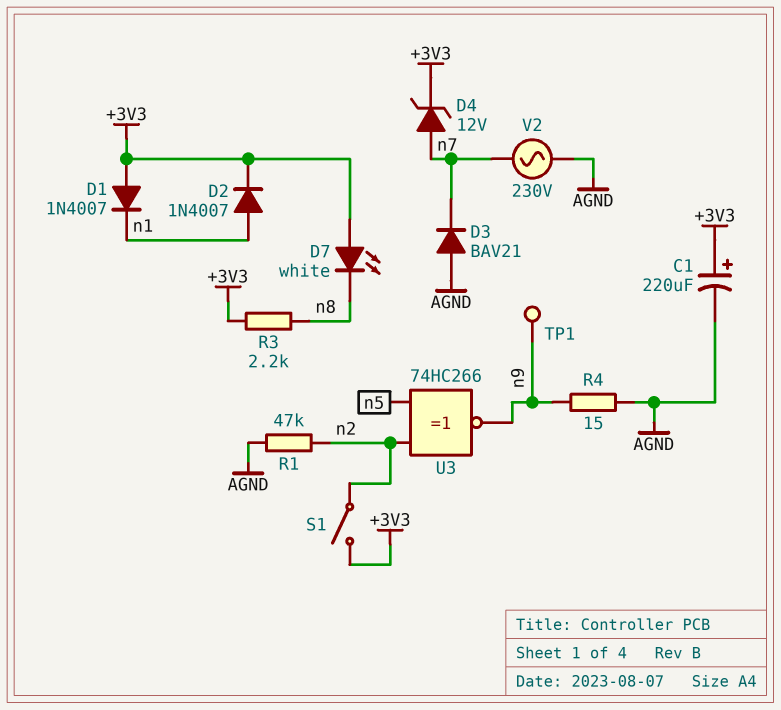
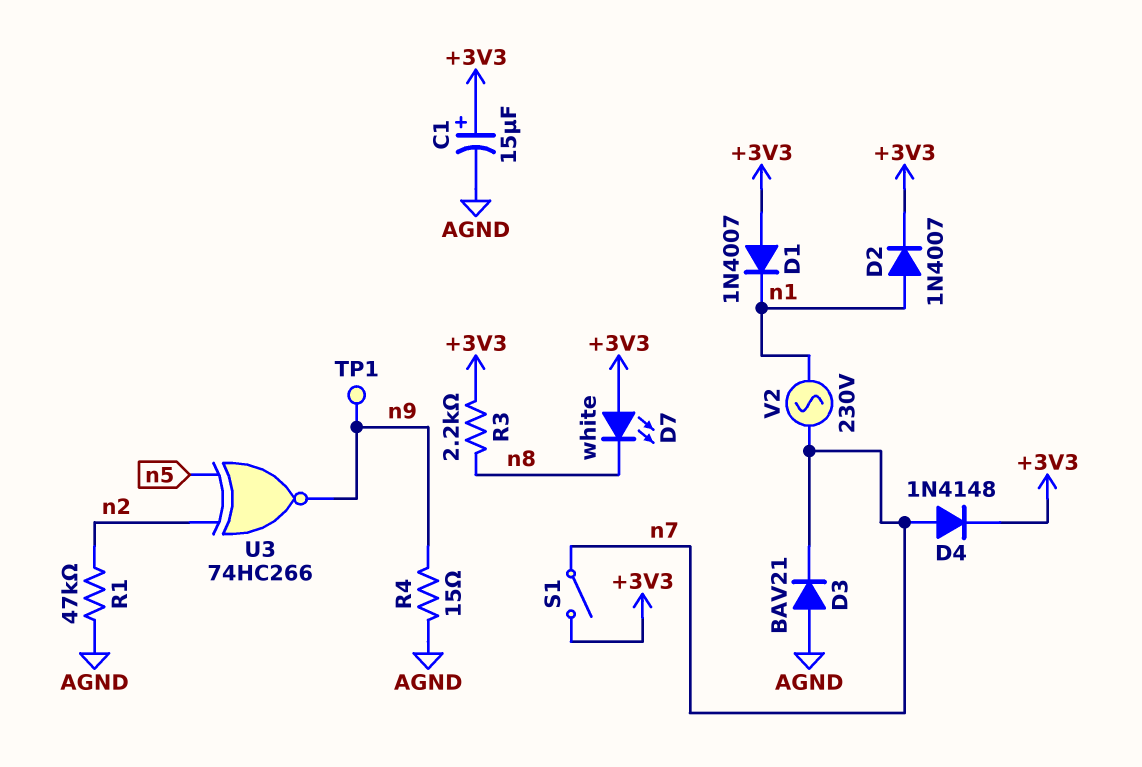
C1: 220uF (plus +3V3, minus AGND) -> 15uF (plus +3V3, minus AGND)
D4: zener 12V (A n7, K +3V3) -> diode 1N4148 (A n7, K +3V3)
S1: switch (+3V3, n2) -> switch (+3V3, n7)
V2: AC 230V (AGND, n7) -> AC 230V (n1, n7)

